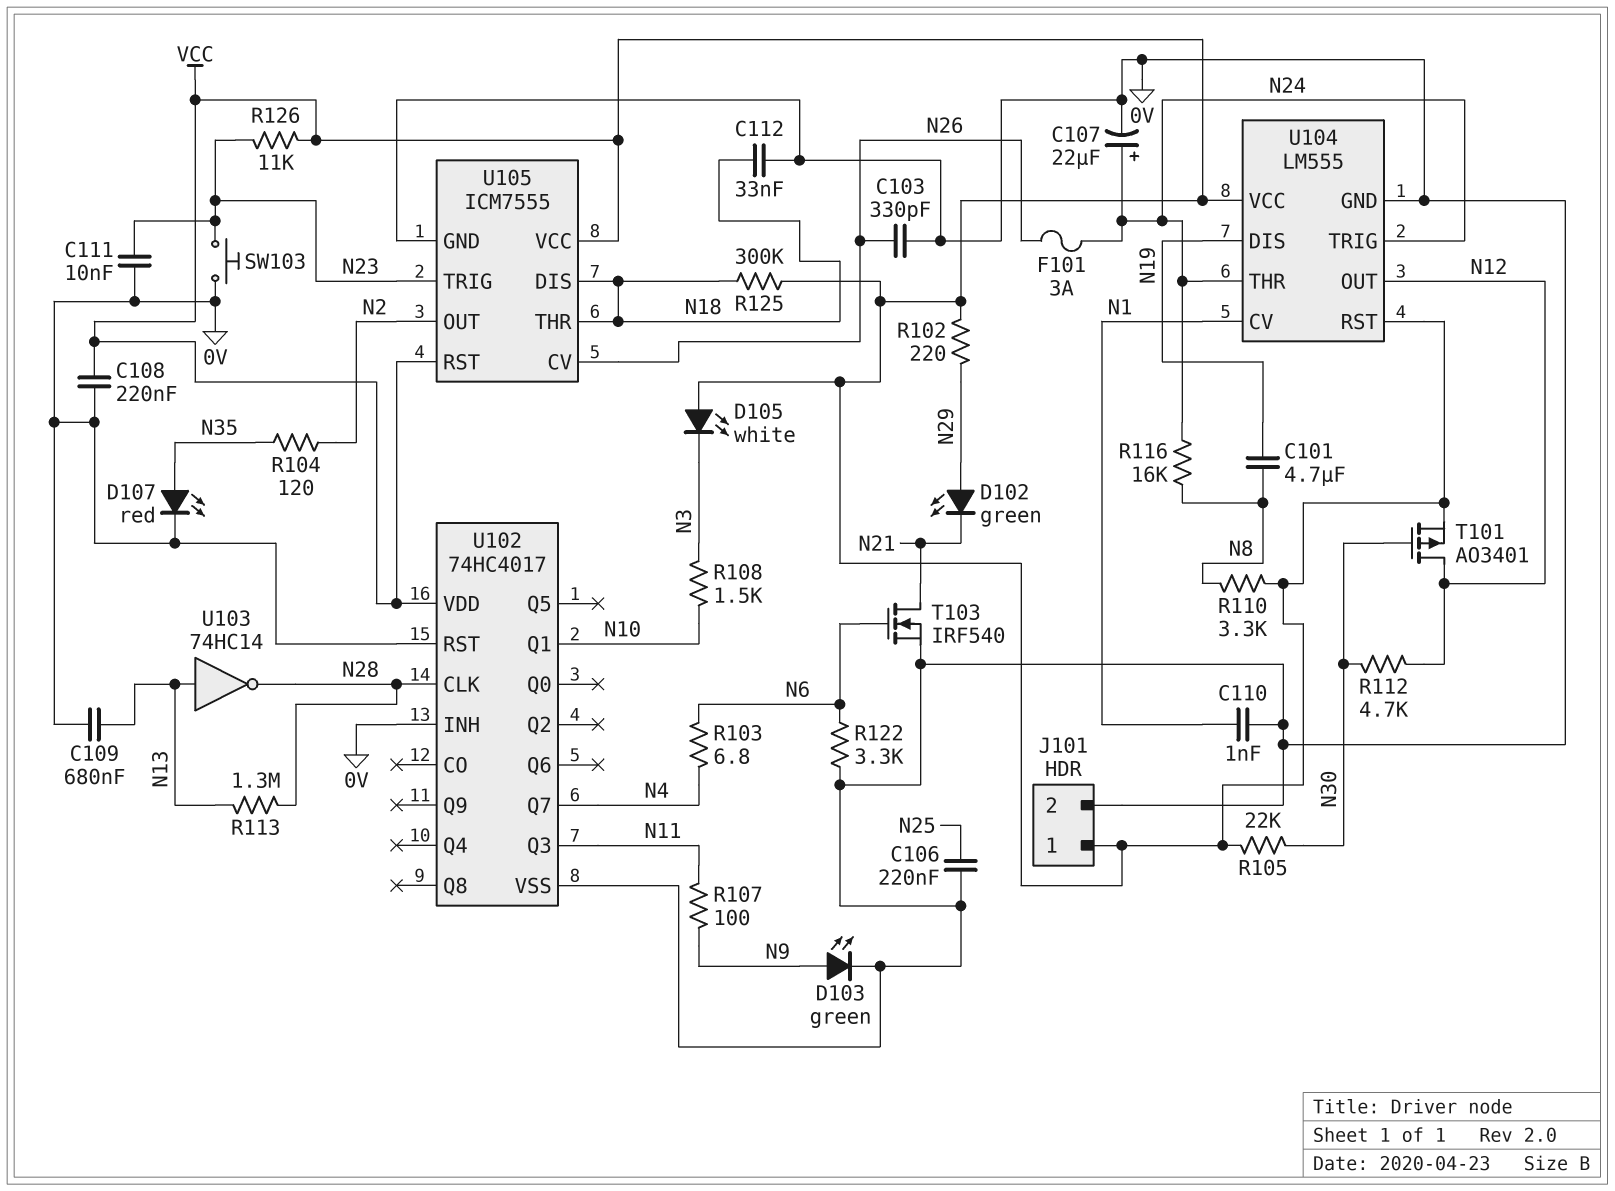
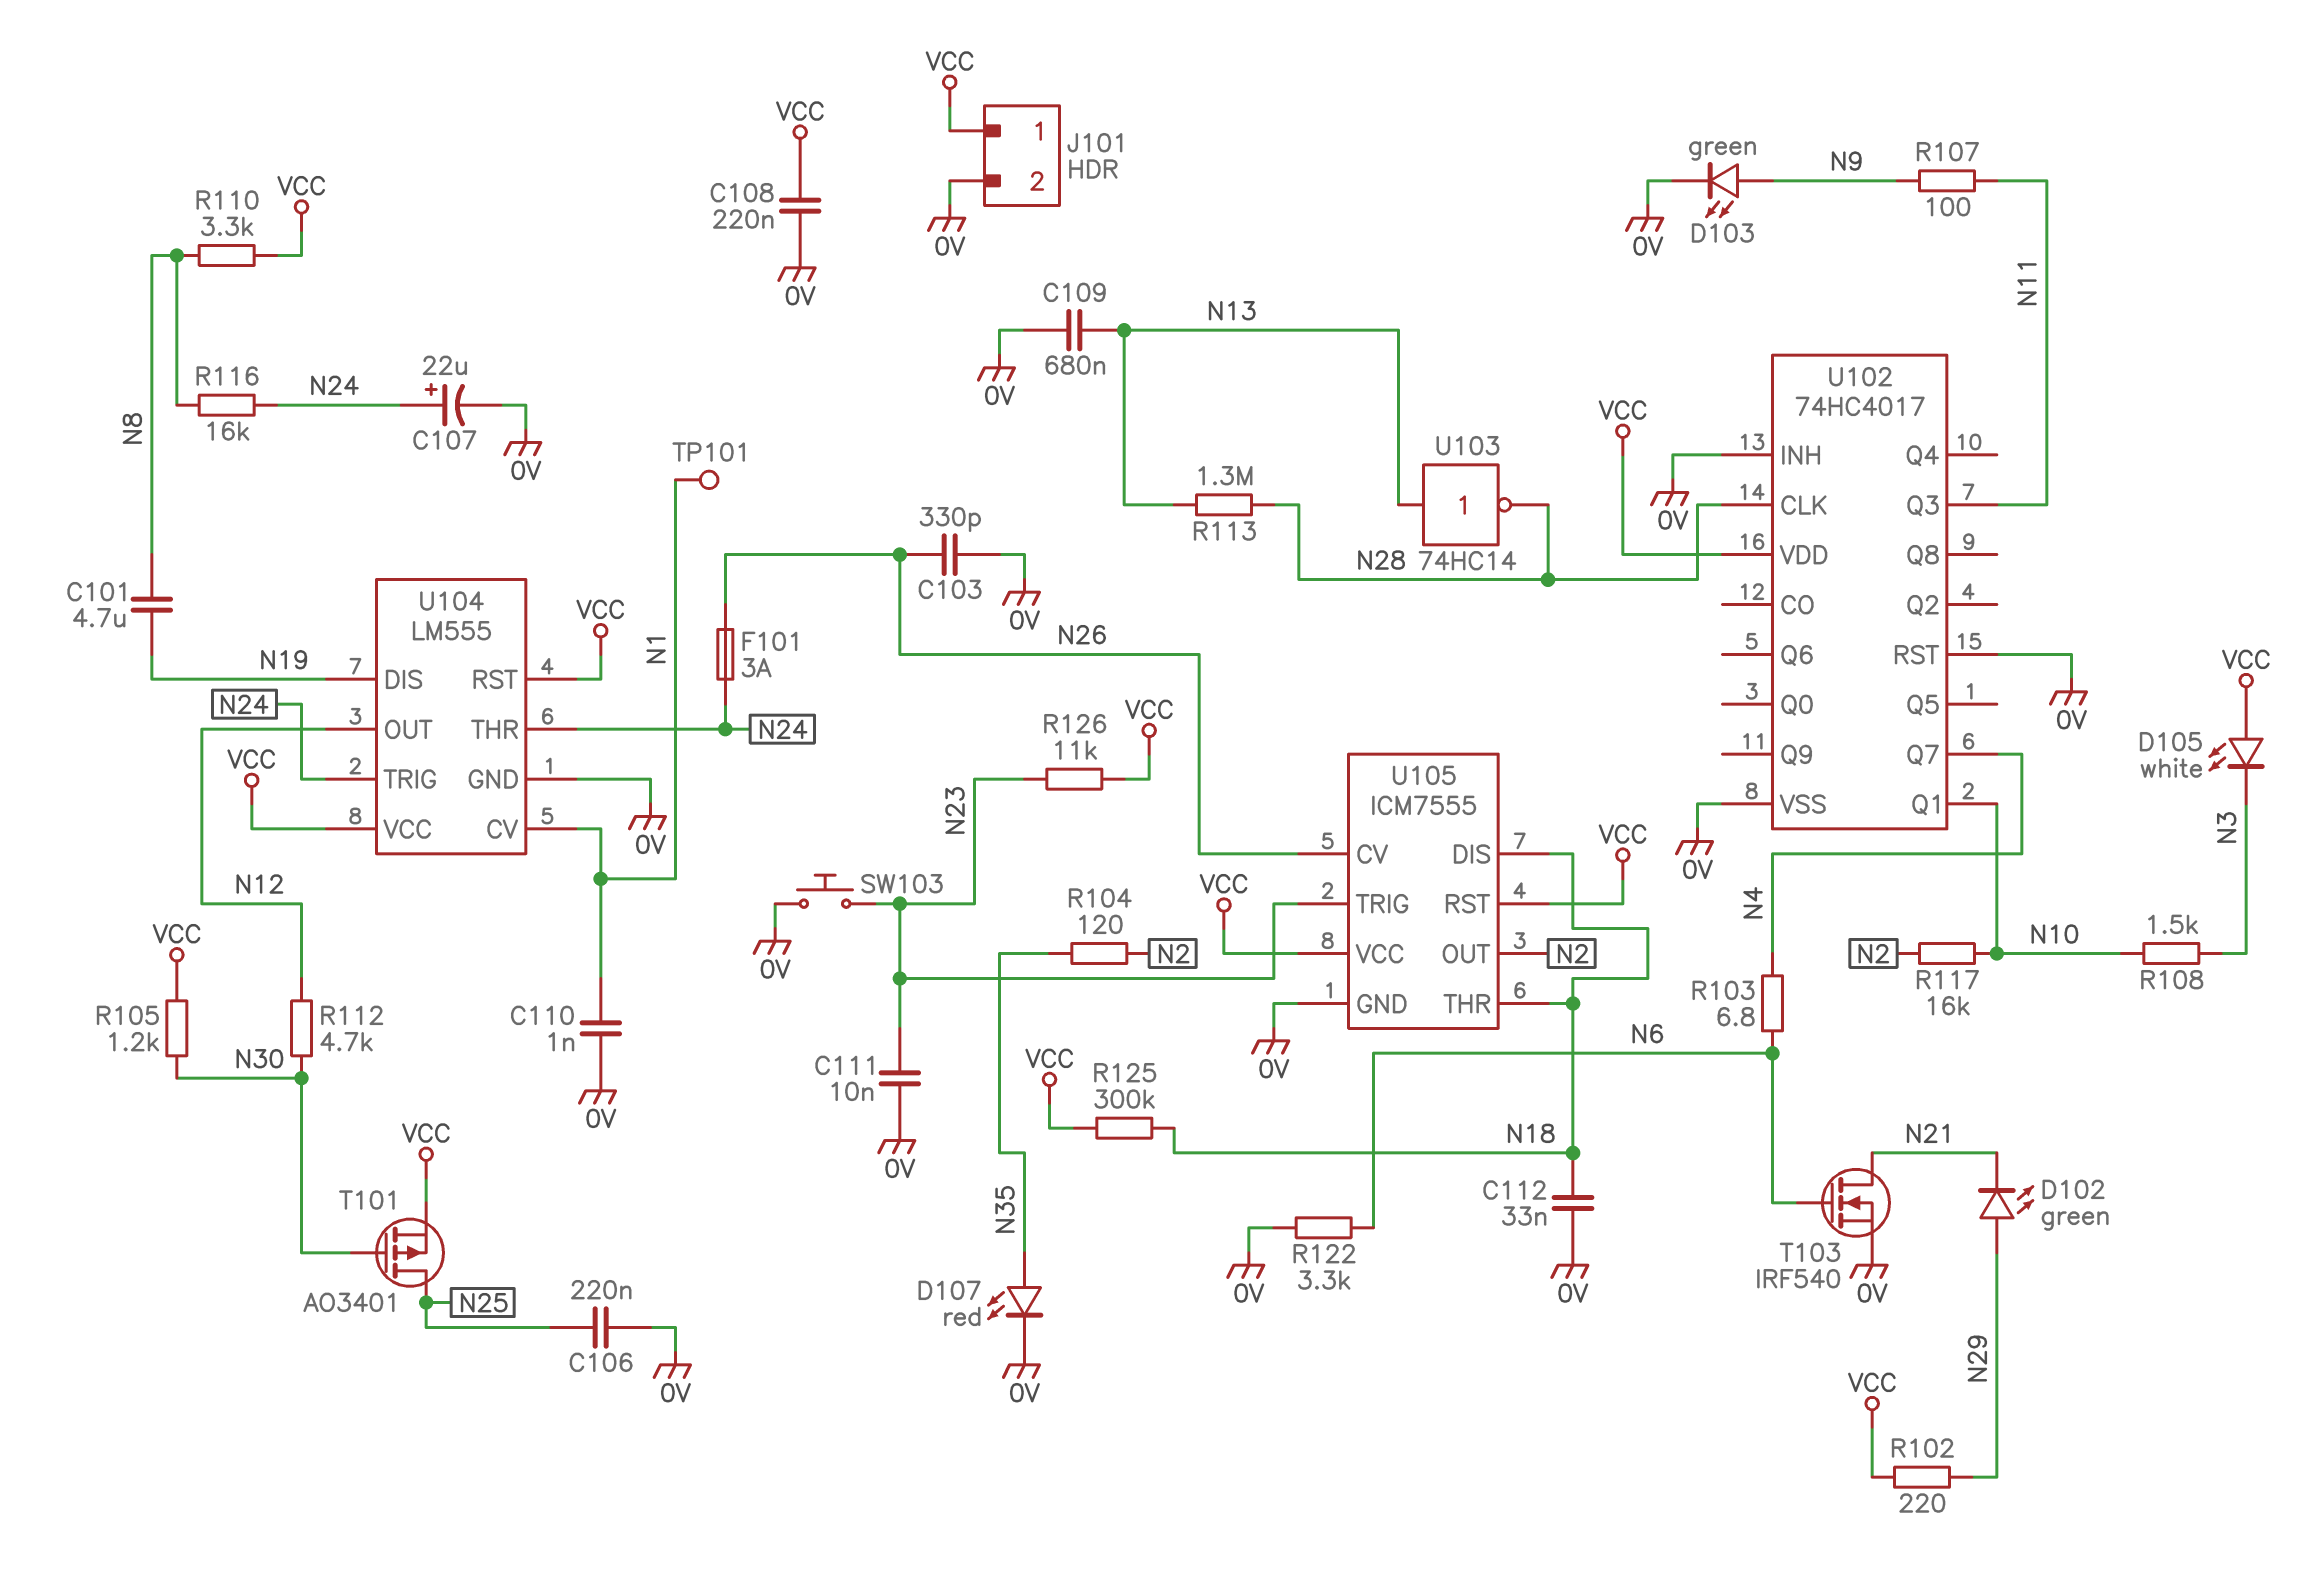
R105: 22k (N30, VCC) -> 1.2k (N30, VCC)
R117: none -> 16k (N2, N10)
T101: PMOS AO3401 (G N30, D N12, S VCC) -> PMOS AO3401 (G N30, D N25, S VCC)
TP101: none -> test point (N1)

